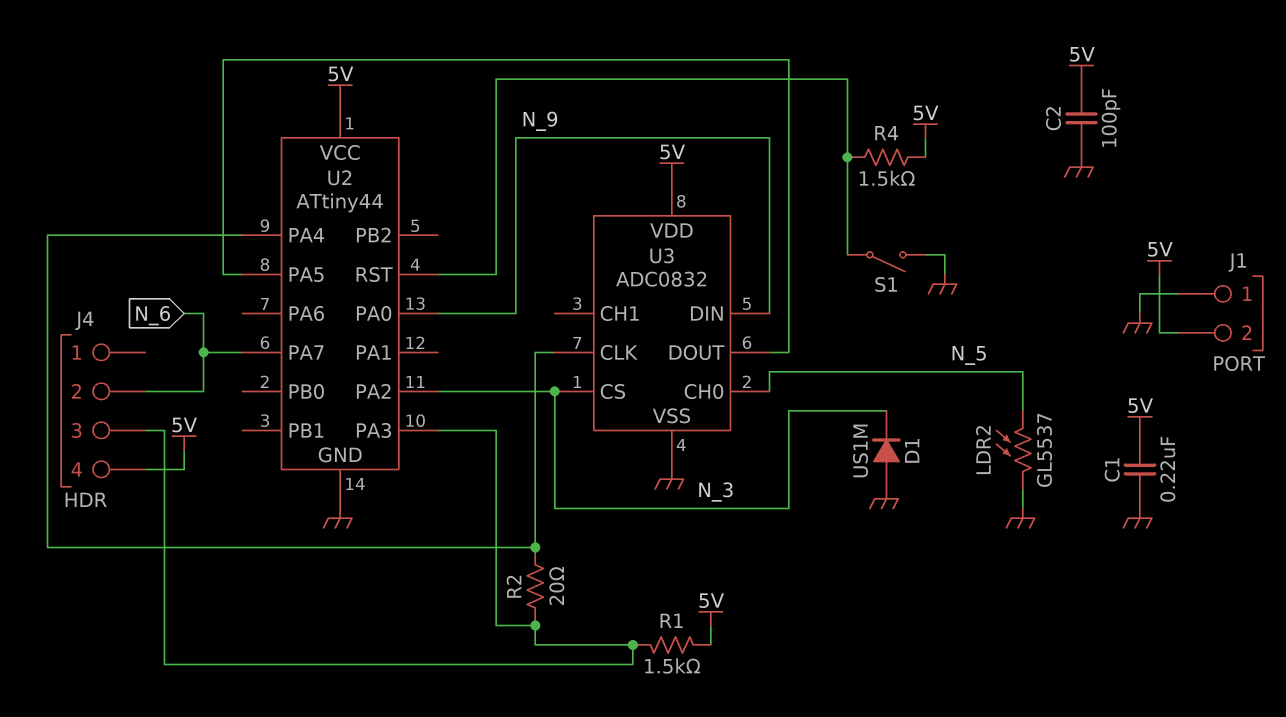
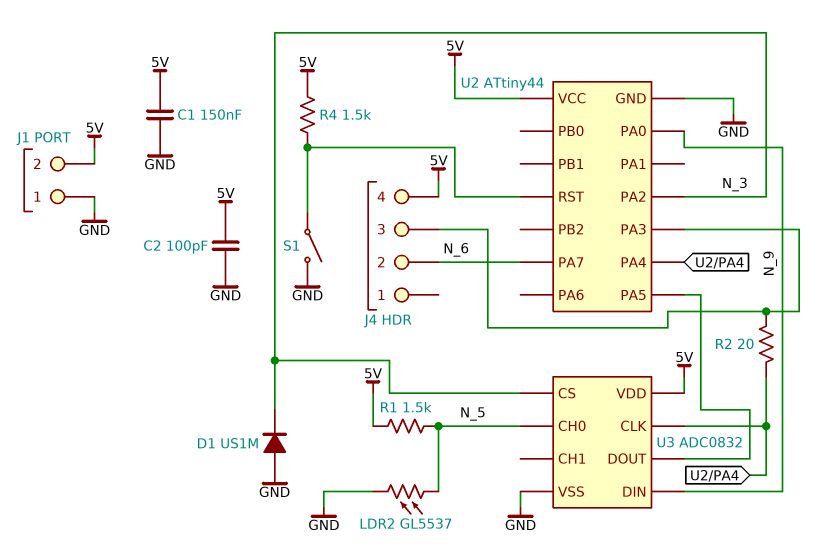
C1: 220nF (5V, GND) -> 150nF (5V, GND)
R1: 1.5k (5V, J4/3) -> 1.5k (5V, N_5)

